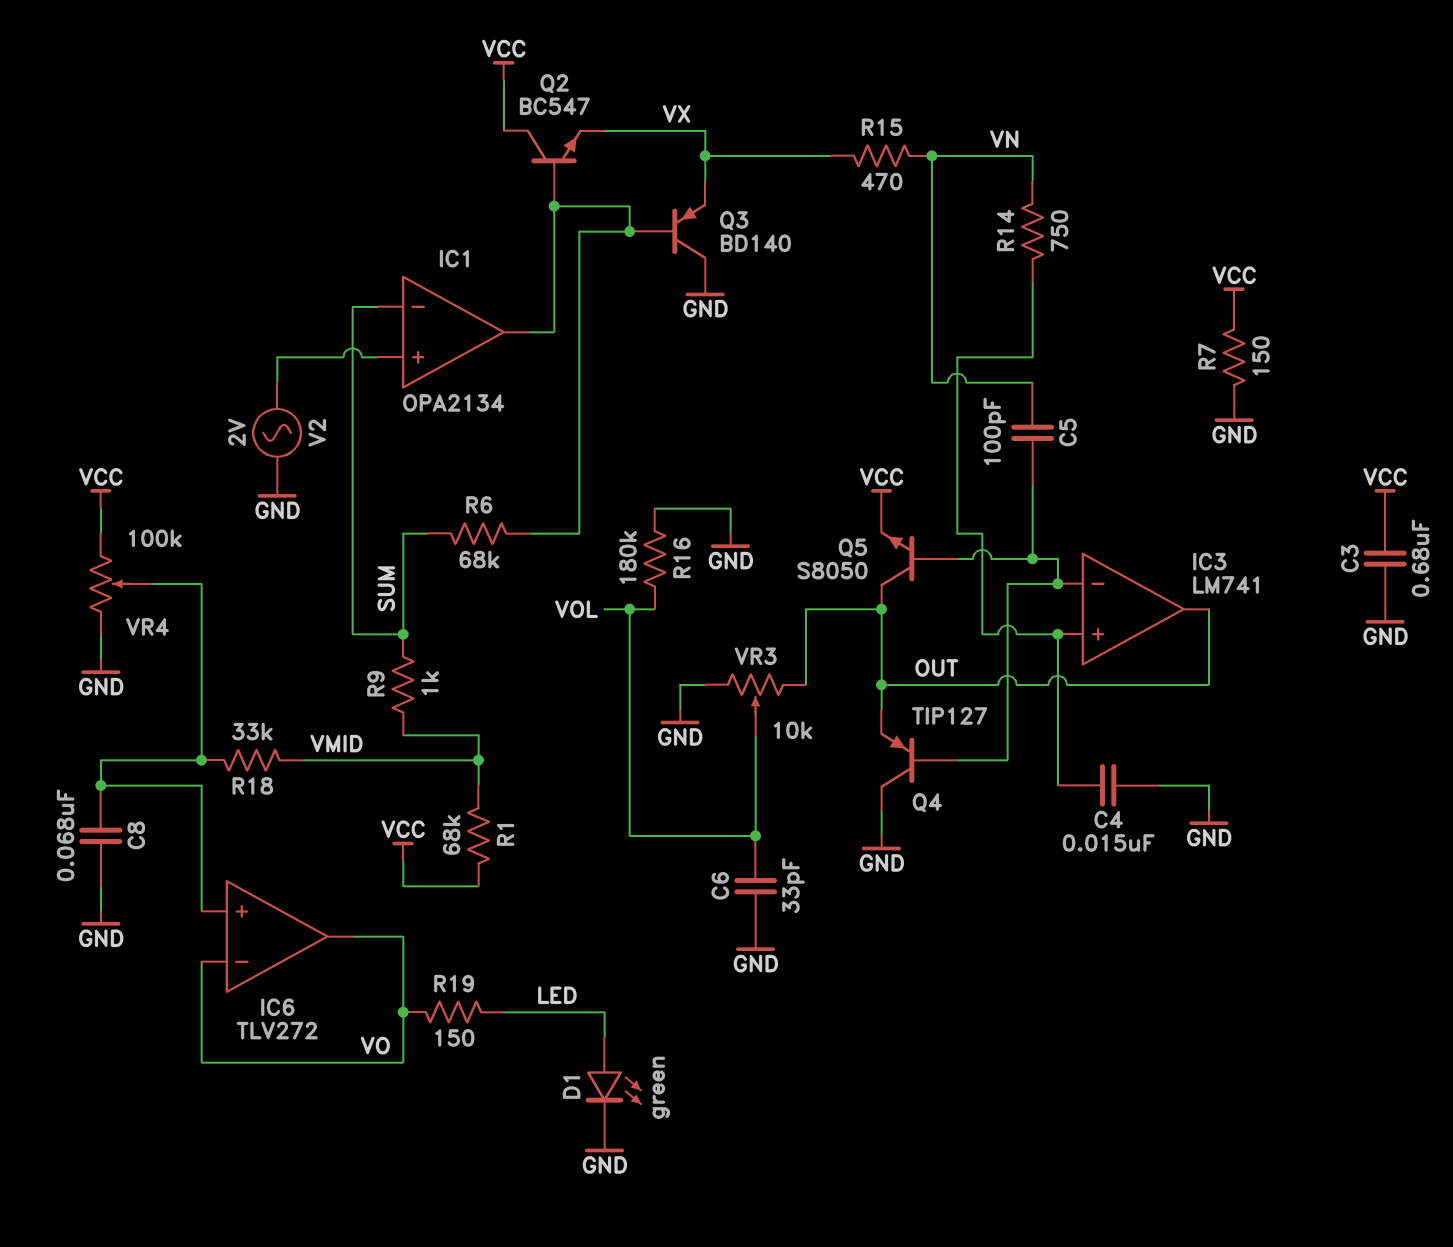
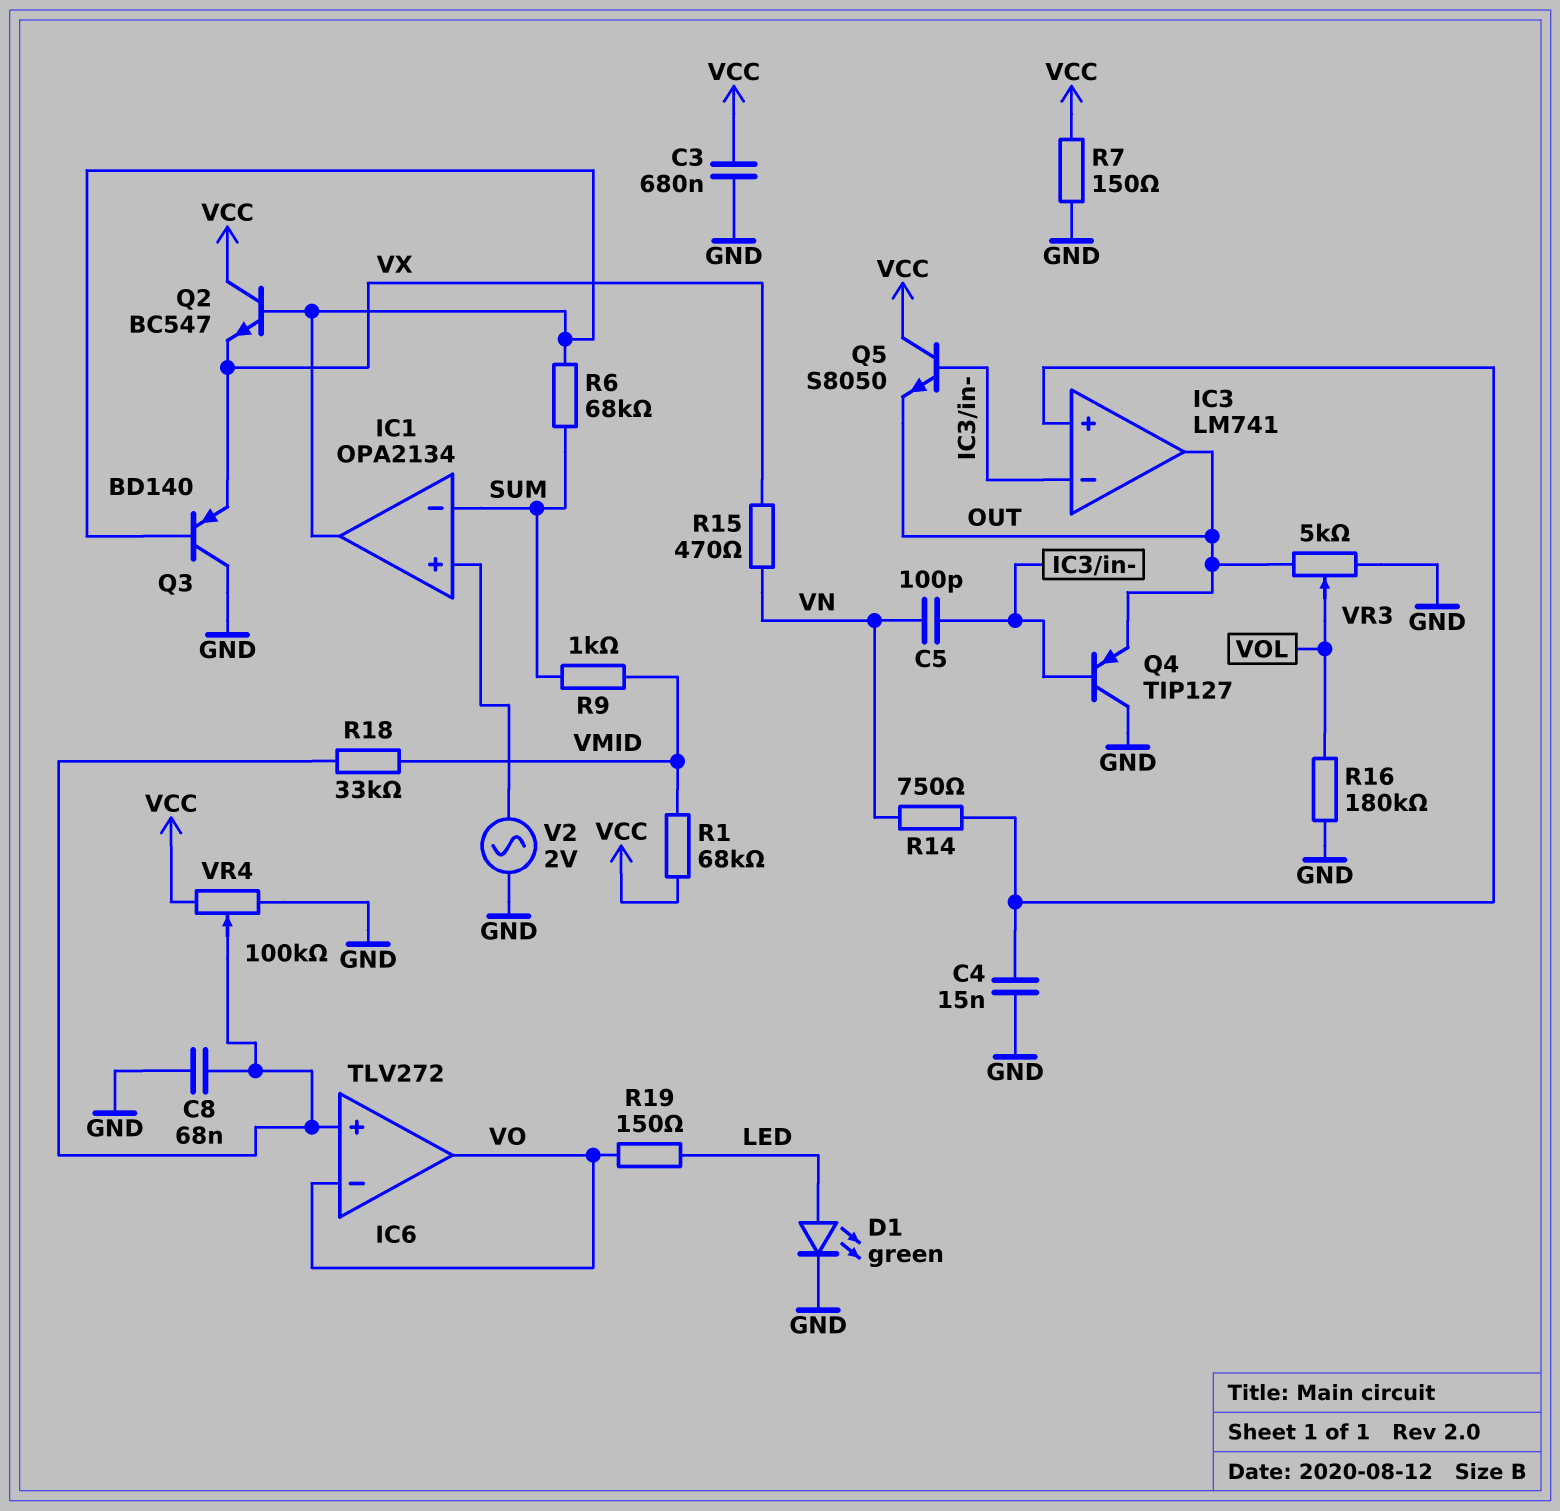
C6: 33pF (GND, VOL) -> none
Q5: NPN S8050 (B IC3/in-, C OUT, E VCC) -> NPN S8050 (B IC3/in-, C VCC, E OUT)
VR3: 10k (GND, OUT, wiper VOL) -> 5k (GND, OUT, wiper VOL)

